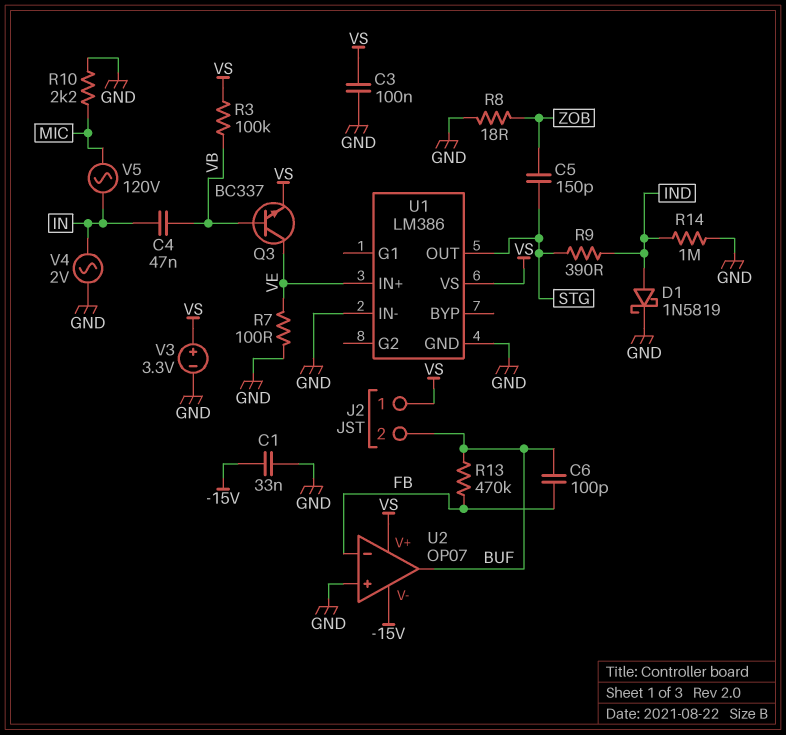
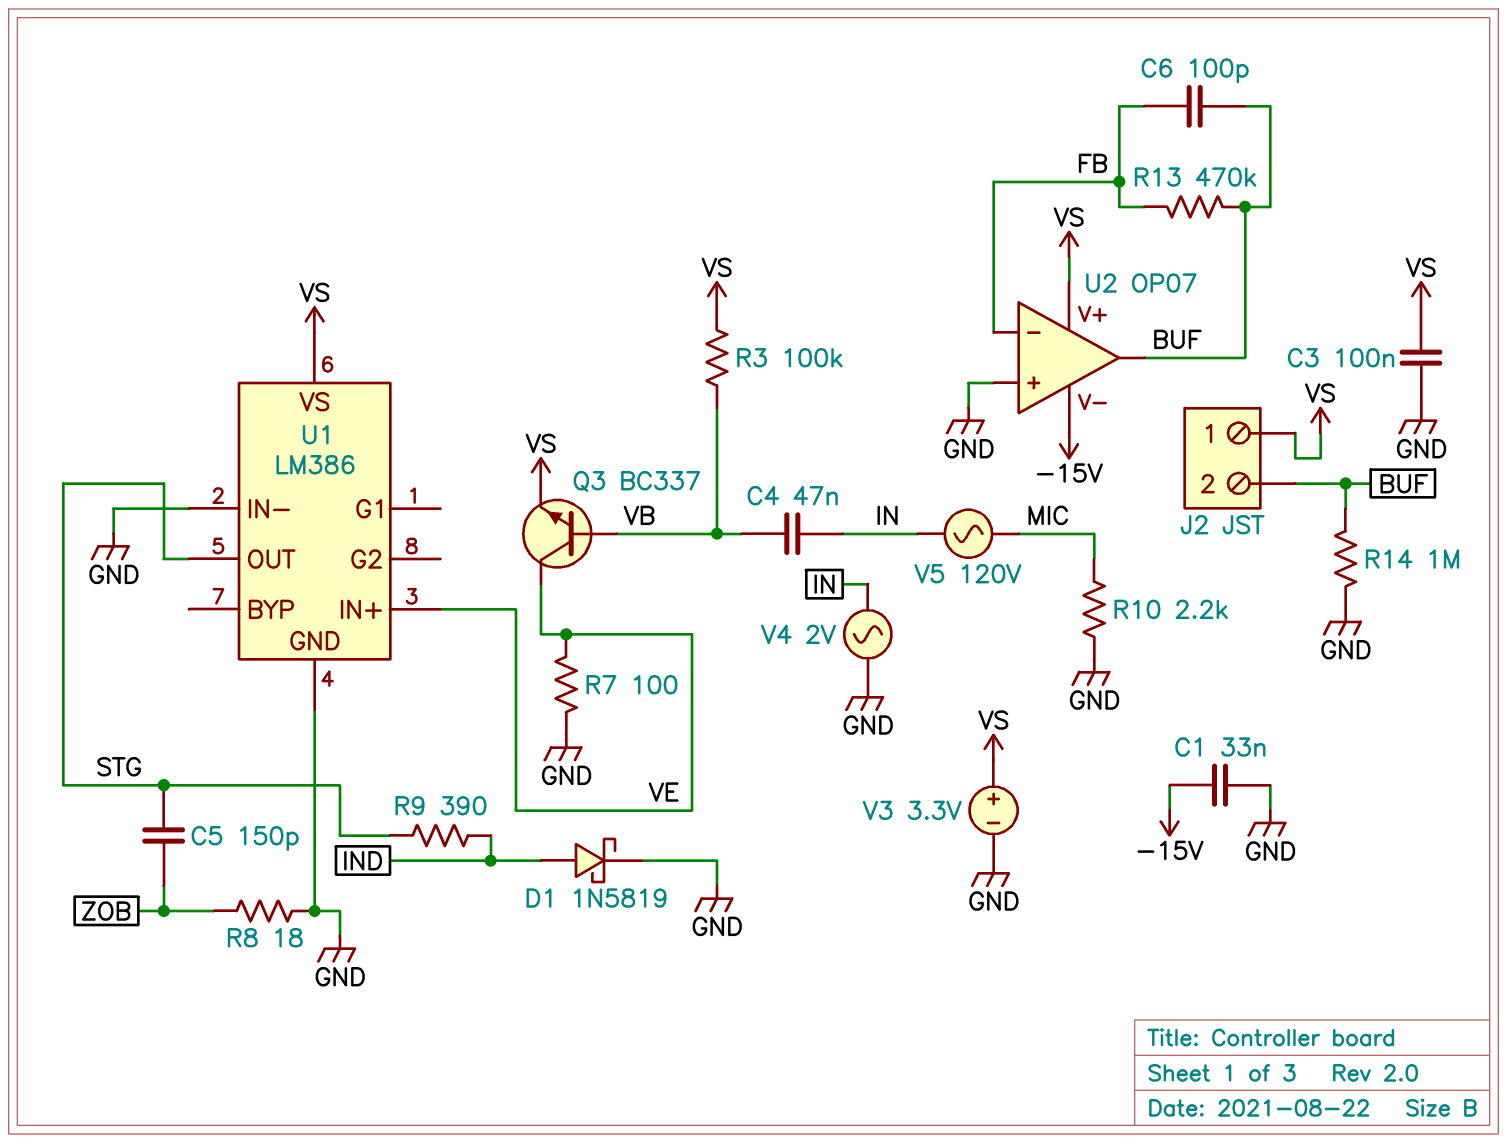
R14: 1M (GND, IND) -> 1M (BUF, GND)

